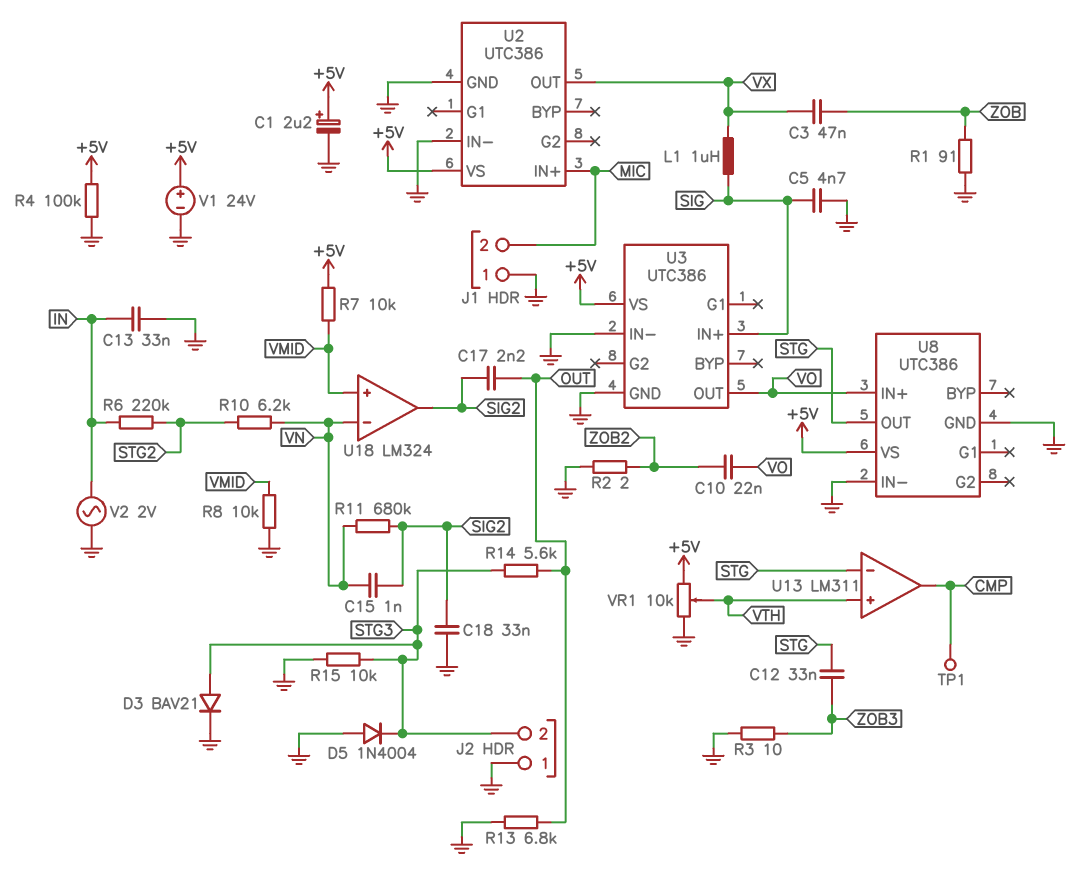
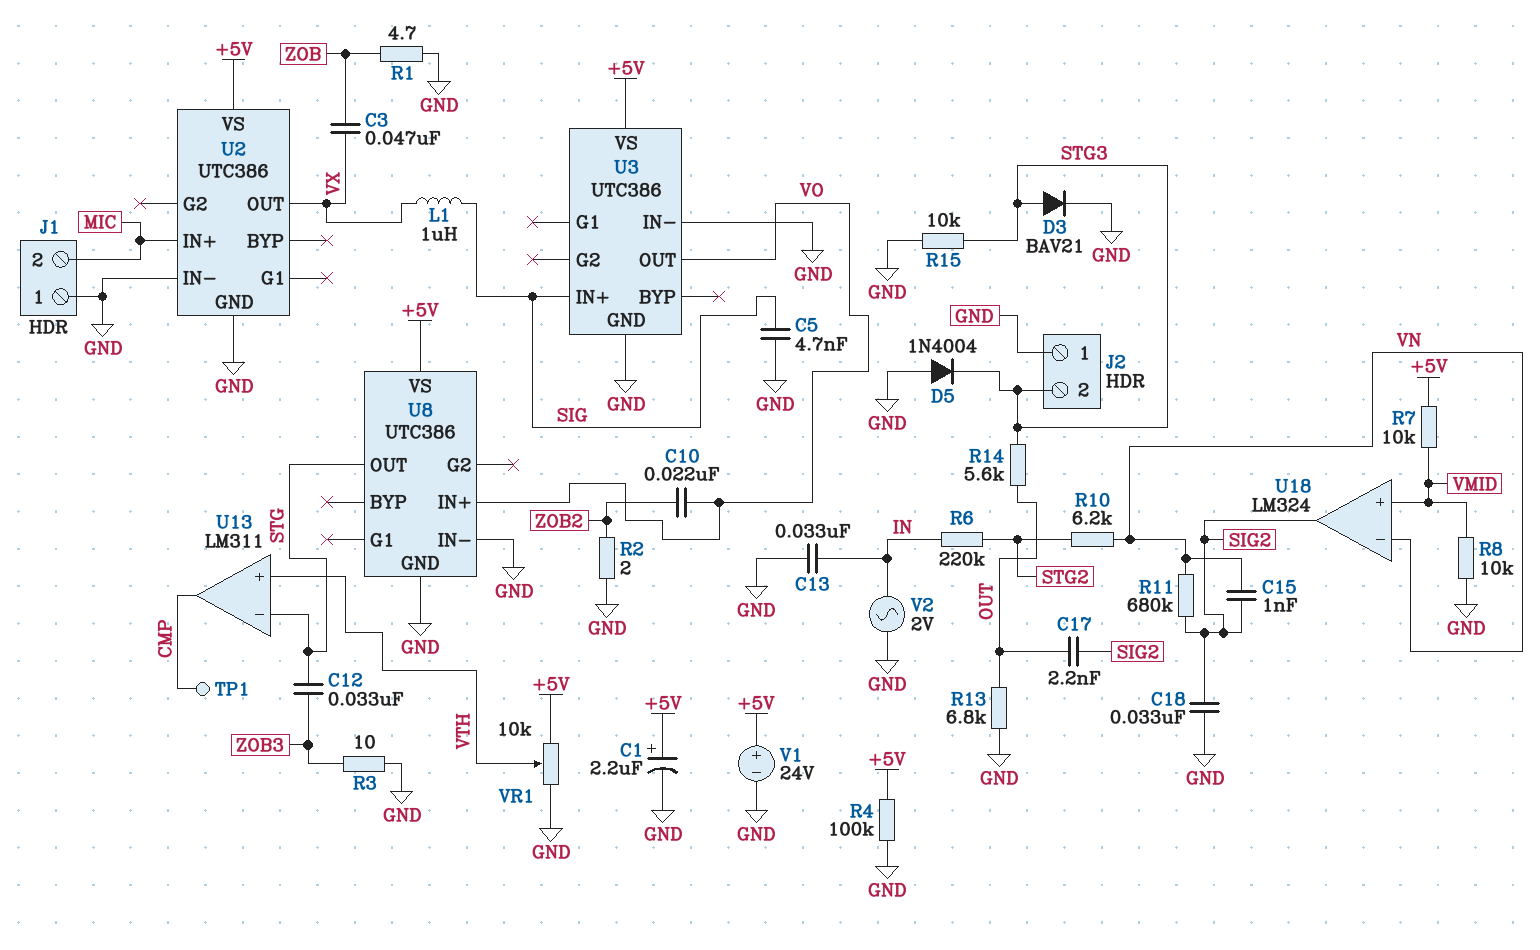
R1: 91 (GND, ZOB) -> 4.7 (GND, ZOB)

